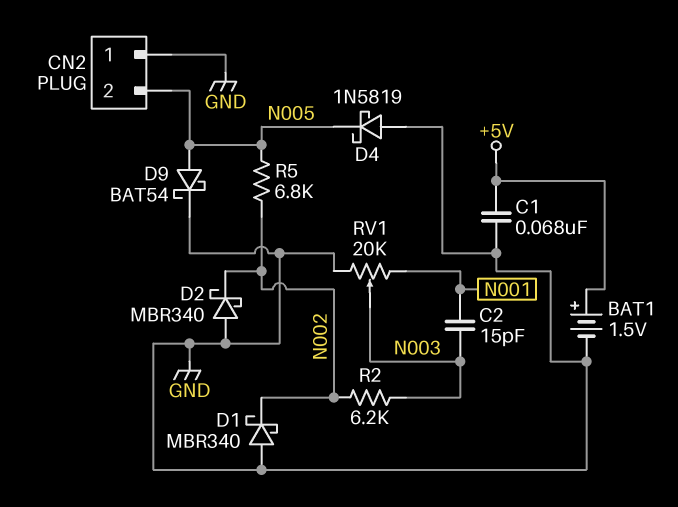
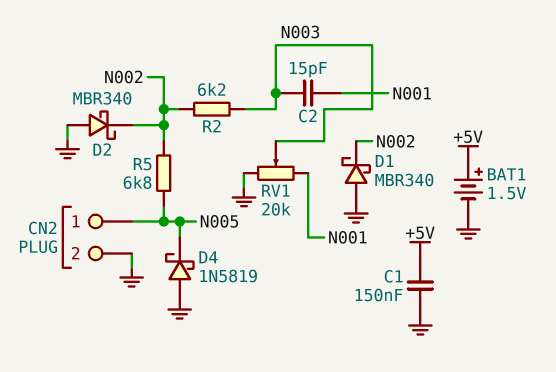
C1: 68nF (+5V, GND) -> 150nF (+5V, GND)
CN2 pin 1: GND -> N005
CN2 pin 2: N005 -> GND
D9: schottky BAT54 (A N005, K GND) -> none

